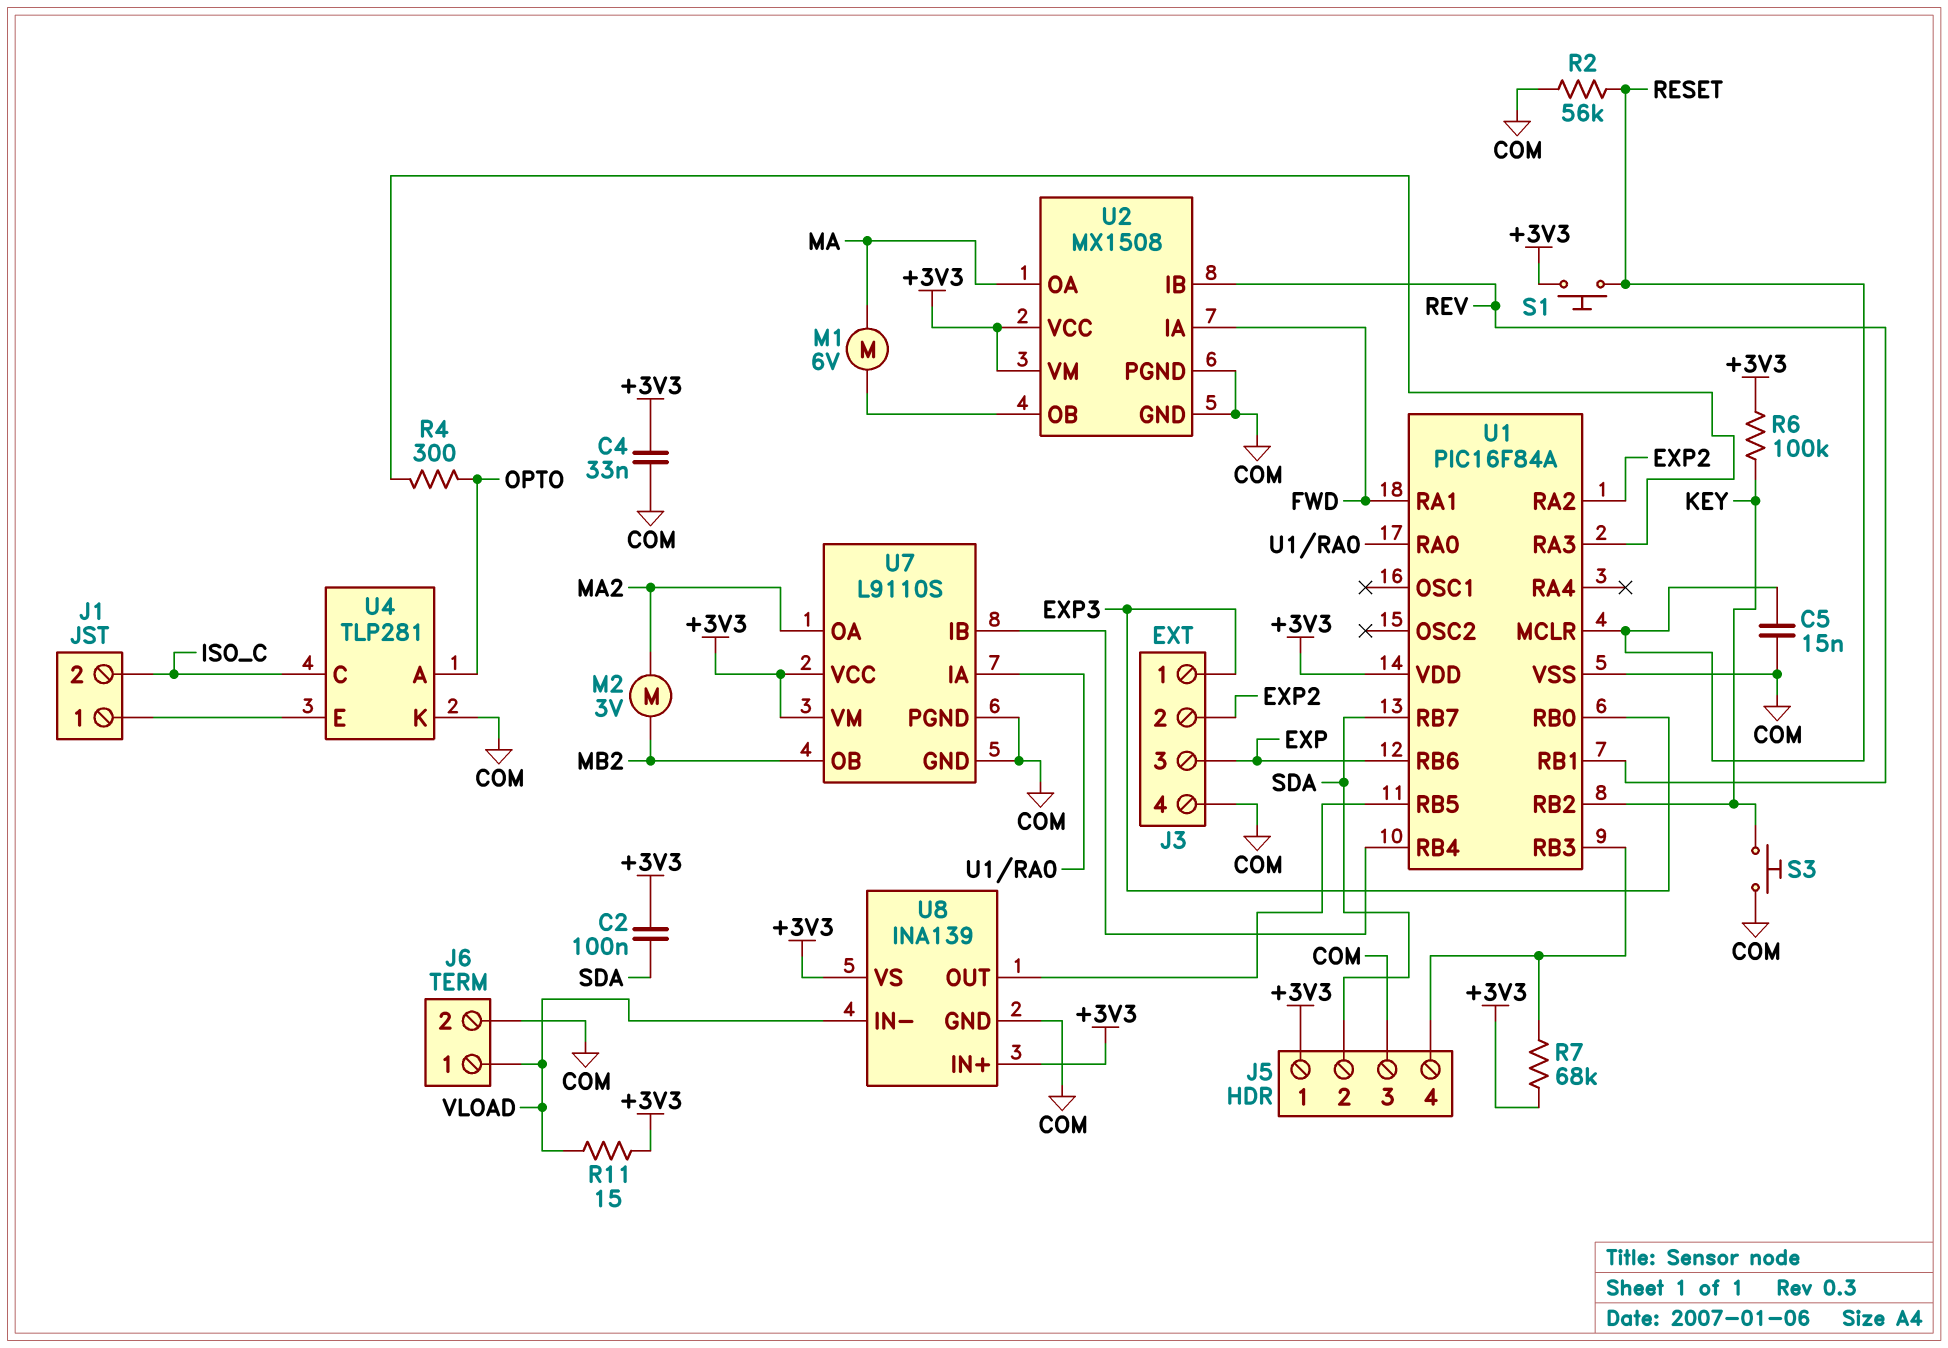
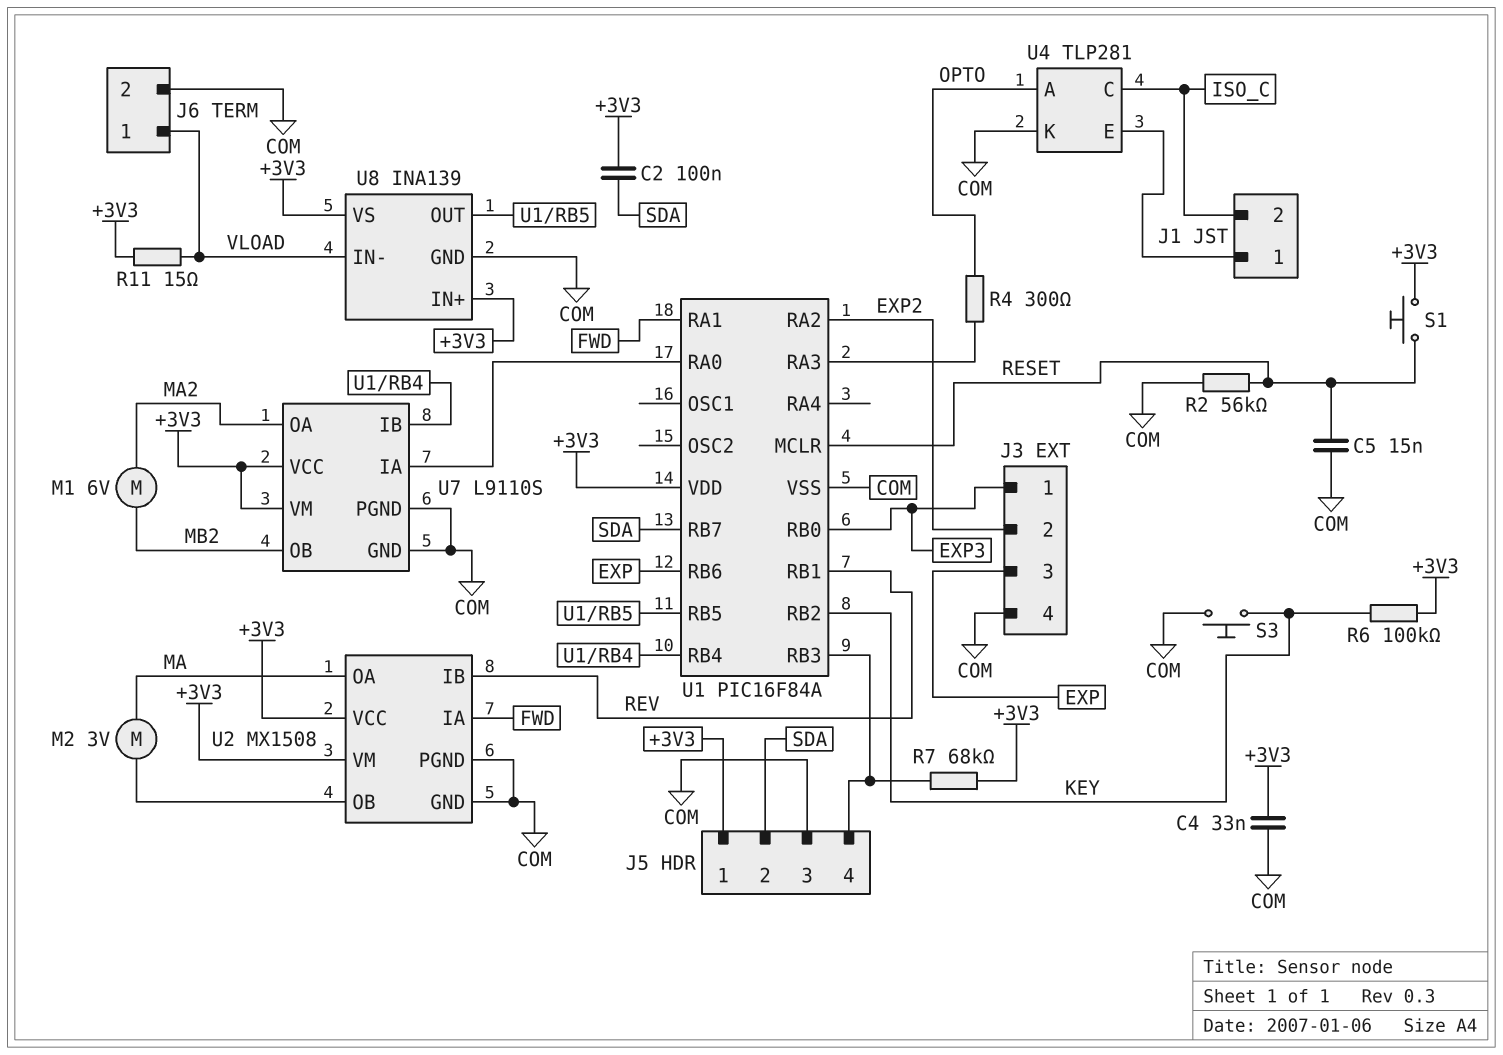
M1: motor 6V (MA, U2/OB) -> motor 6V (MA2, MB2)
M2: motor 3V (MA2, MB2) -> motor 3V (MA, U2/OB)

